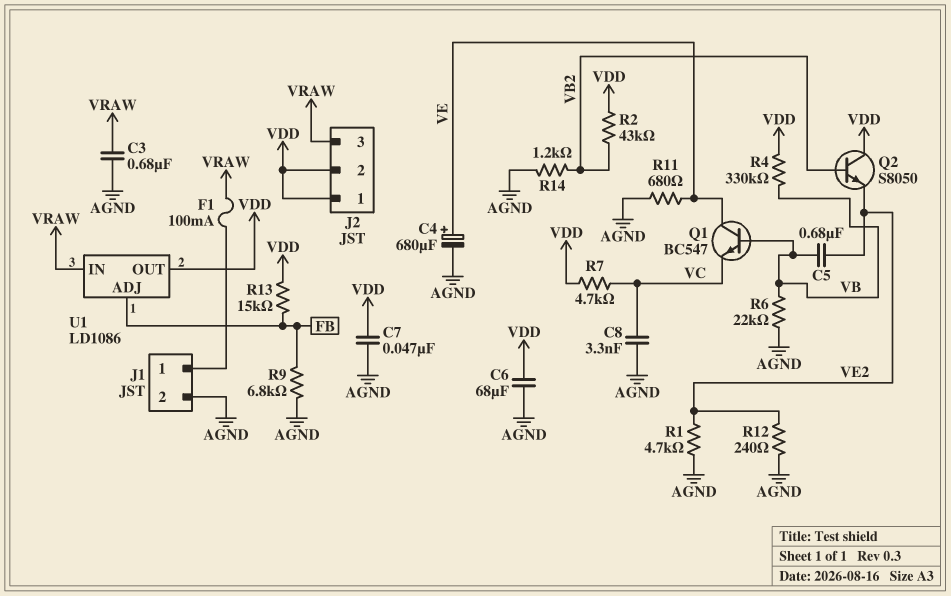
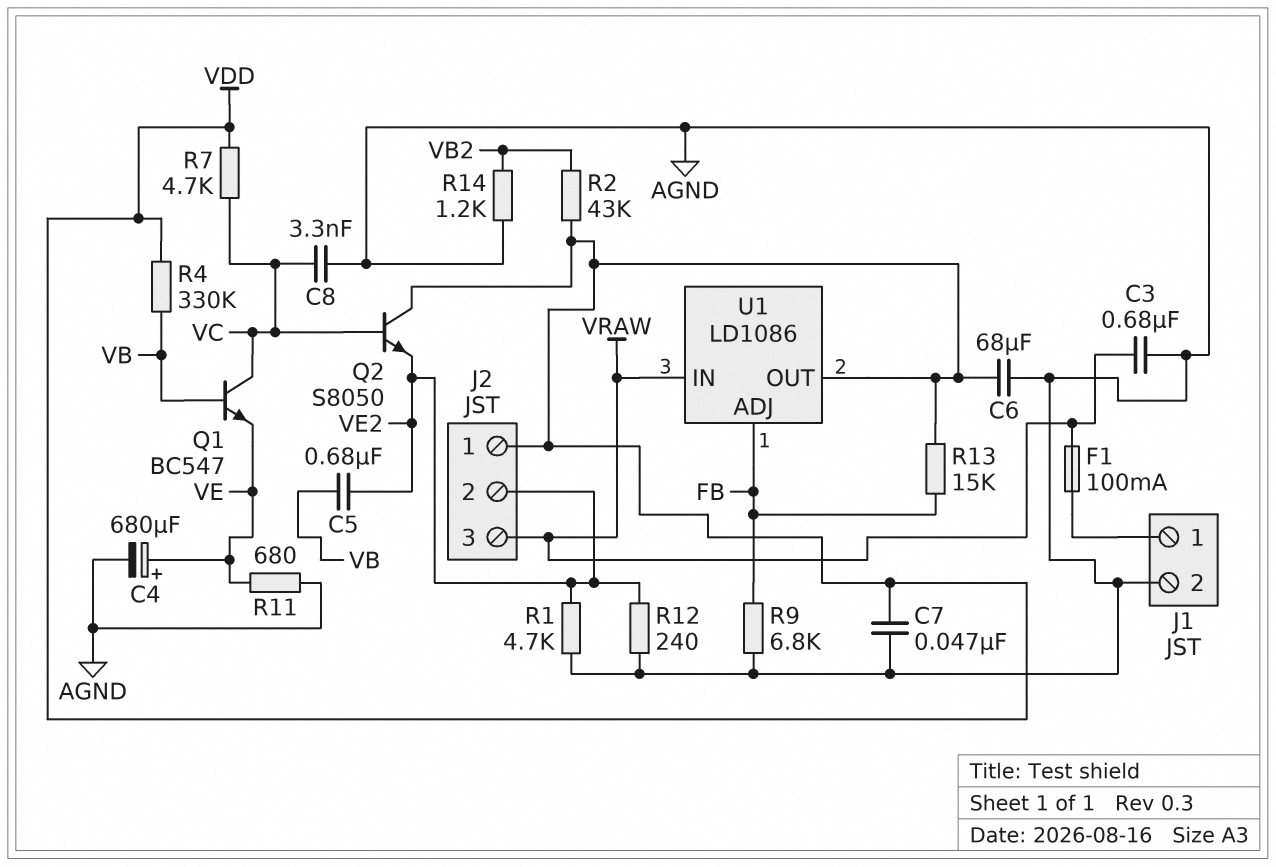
J2 pin 2: VDD -> VE2
Q1: NPN BC547 (B VB, C VE, E VC) -> NPN BC547 (B VB, C VC, E VE)
Q2: NPN S8050 (B VB2, C VDD, E VE2) -> NPN S8050 (B VC, C VDD, E VE2)
R6: 22k (AGND, VB) -> none

